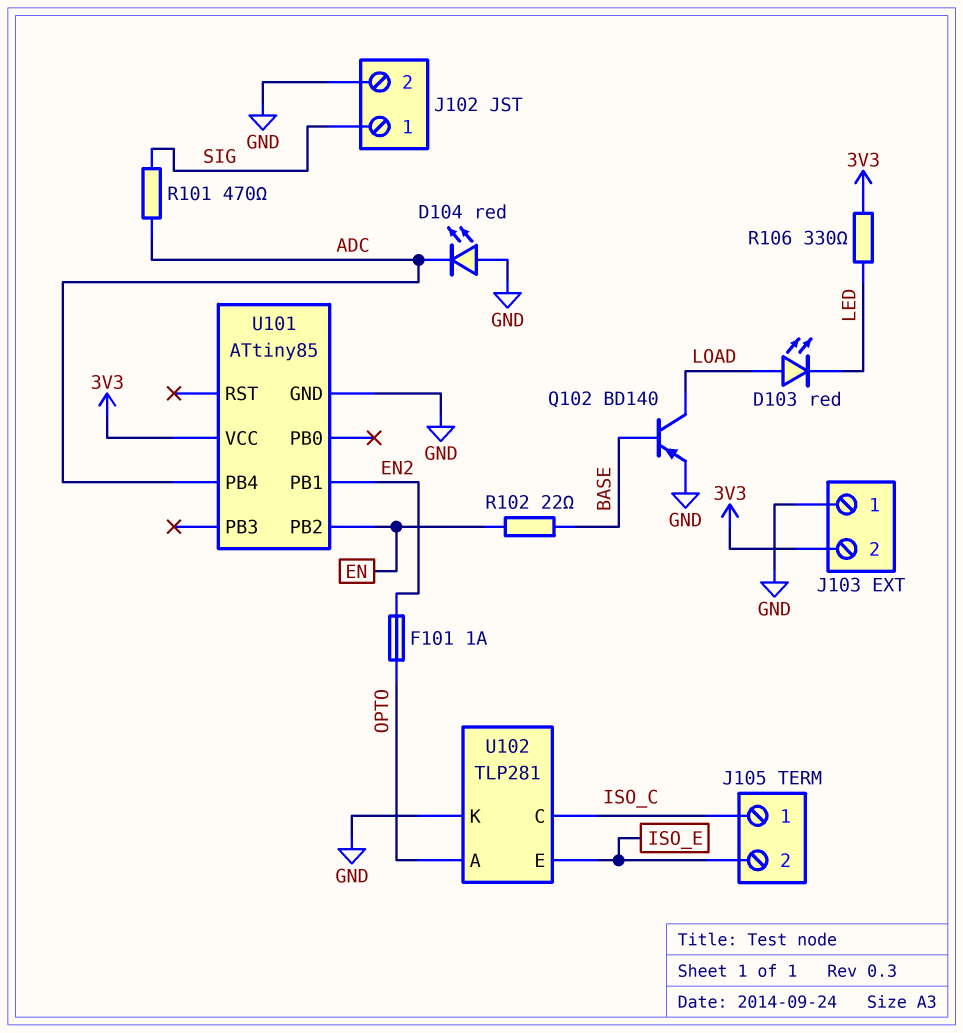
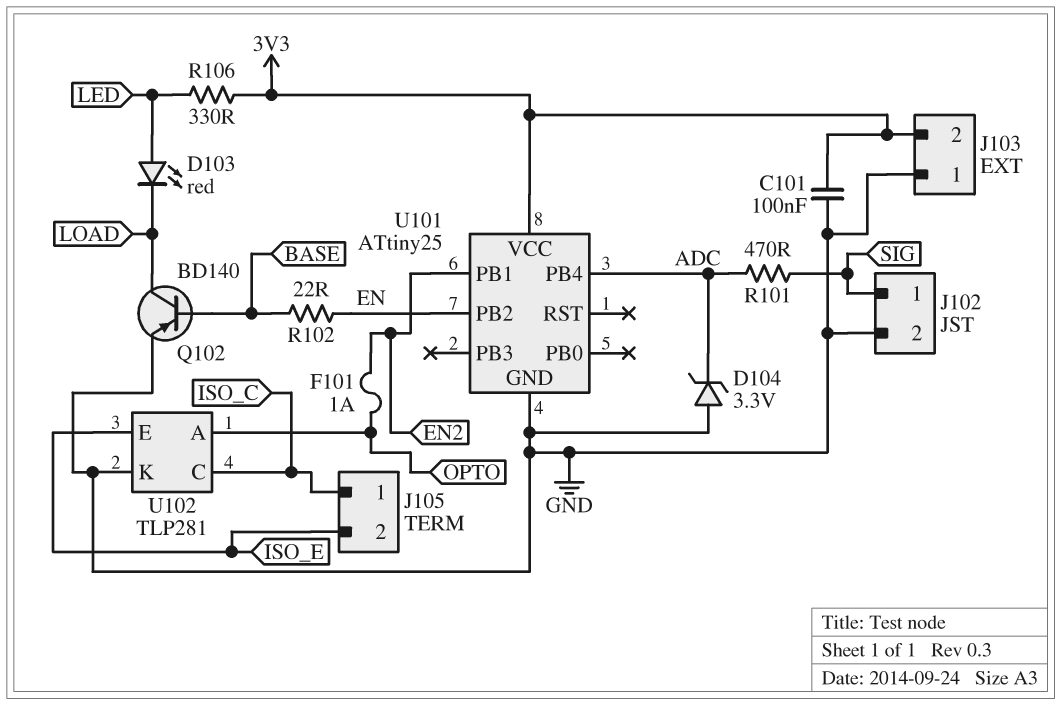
C101: none -> 100nF (3V3, GND)
D103: LED red (A LOAD, K LED) -> LED red (A LED, K LOAD)
D104: LED red (A GND, K ADC) -> zener 3.3V (A GND, K ADC)
U101: ATtiny85 -> ATtiny25

